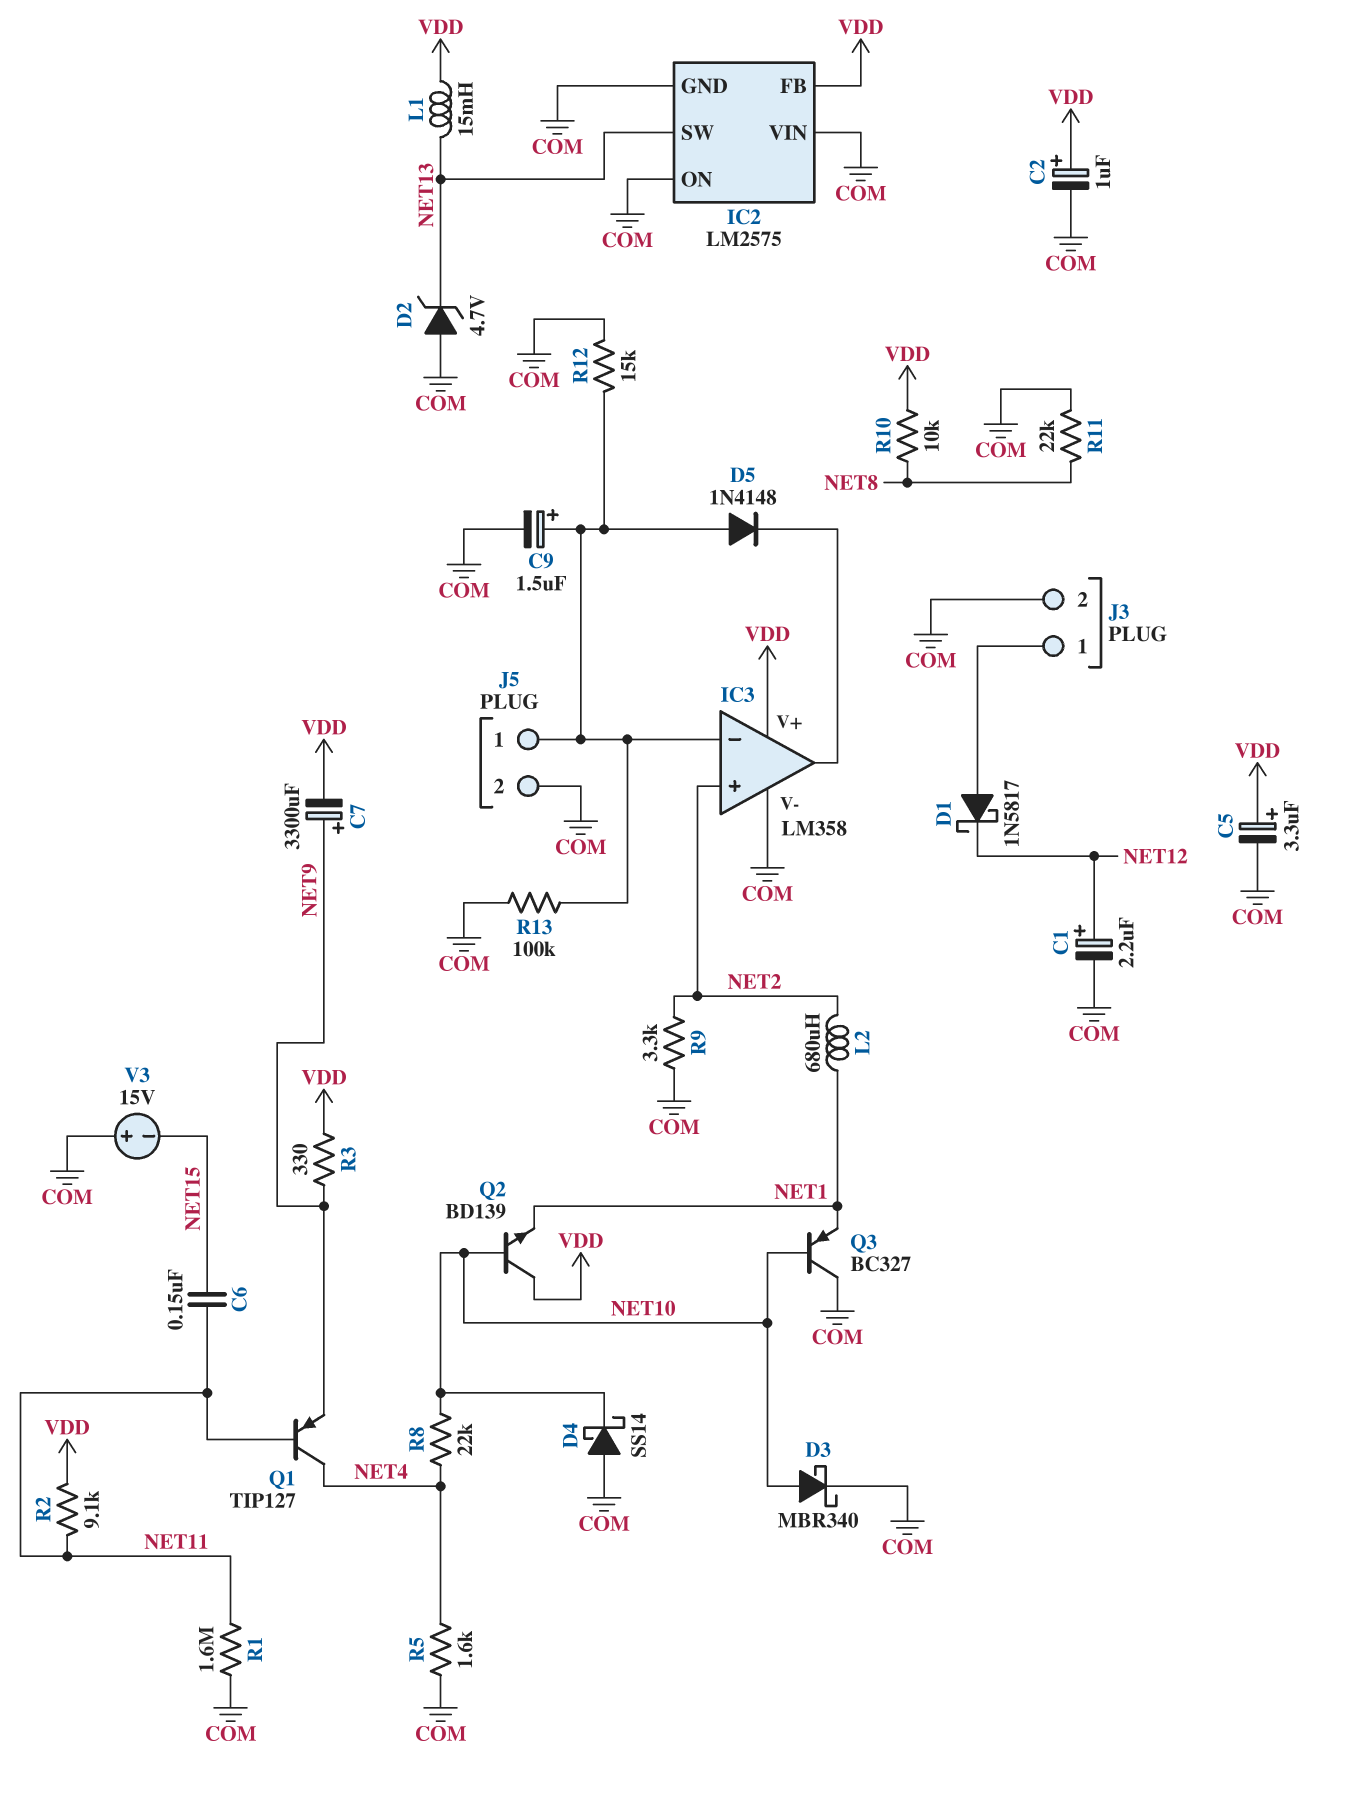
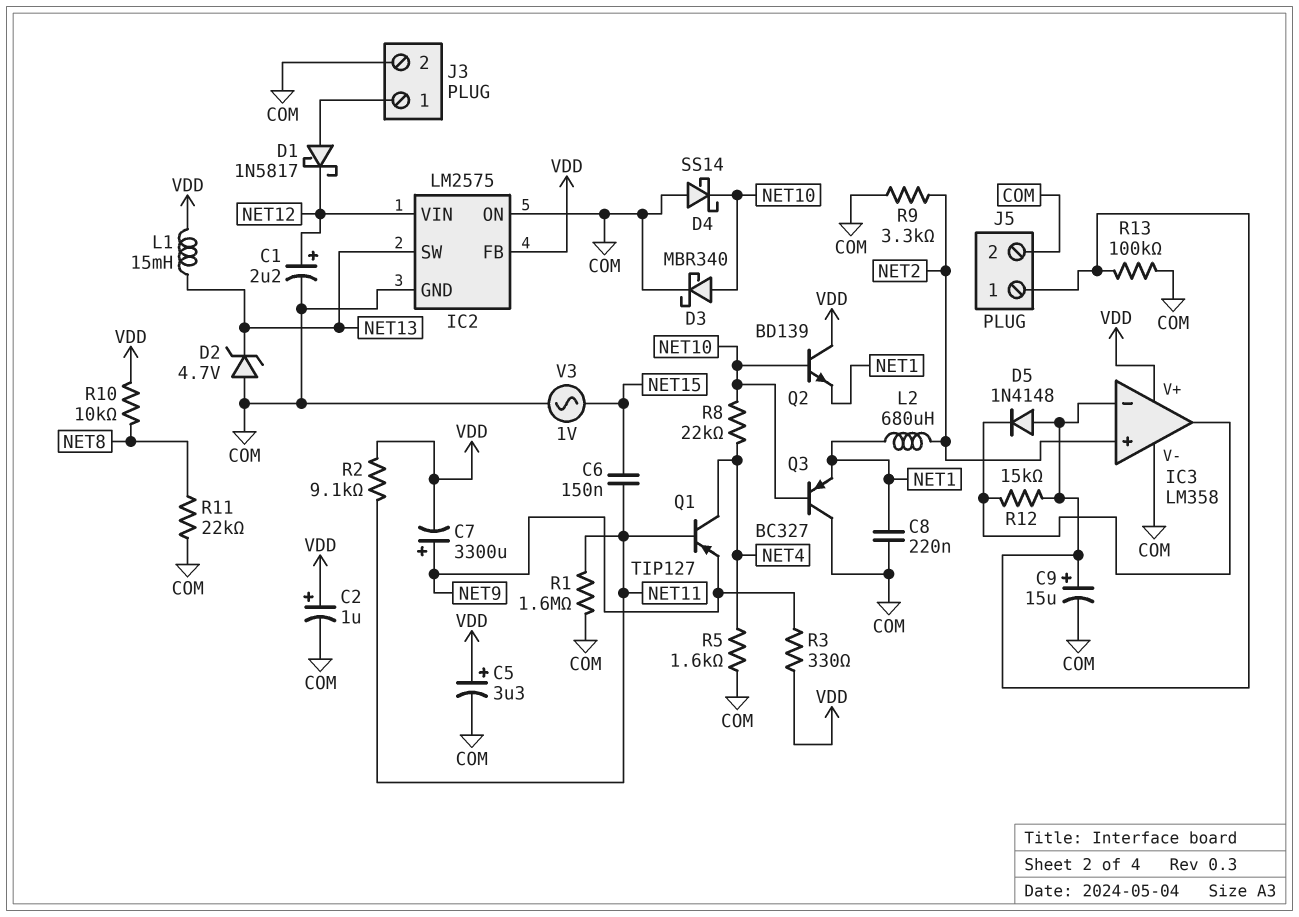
C8: none -> 220nF (COM, NET1)
C9: 1.5uF (plus IC3/in-, minus COM) -> 15uF (plus IC3/in-, minus COM)
IC2 pin VIN: COM -> NET12
R12: 15k (COM, IC3/in-) -> 15k (IC3/in-, IC3/out)
V3: 15V (plus COM, minus NET15) -> AC 1V (COM, NET15)

